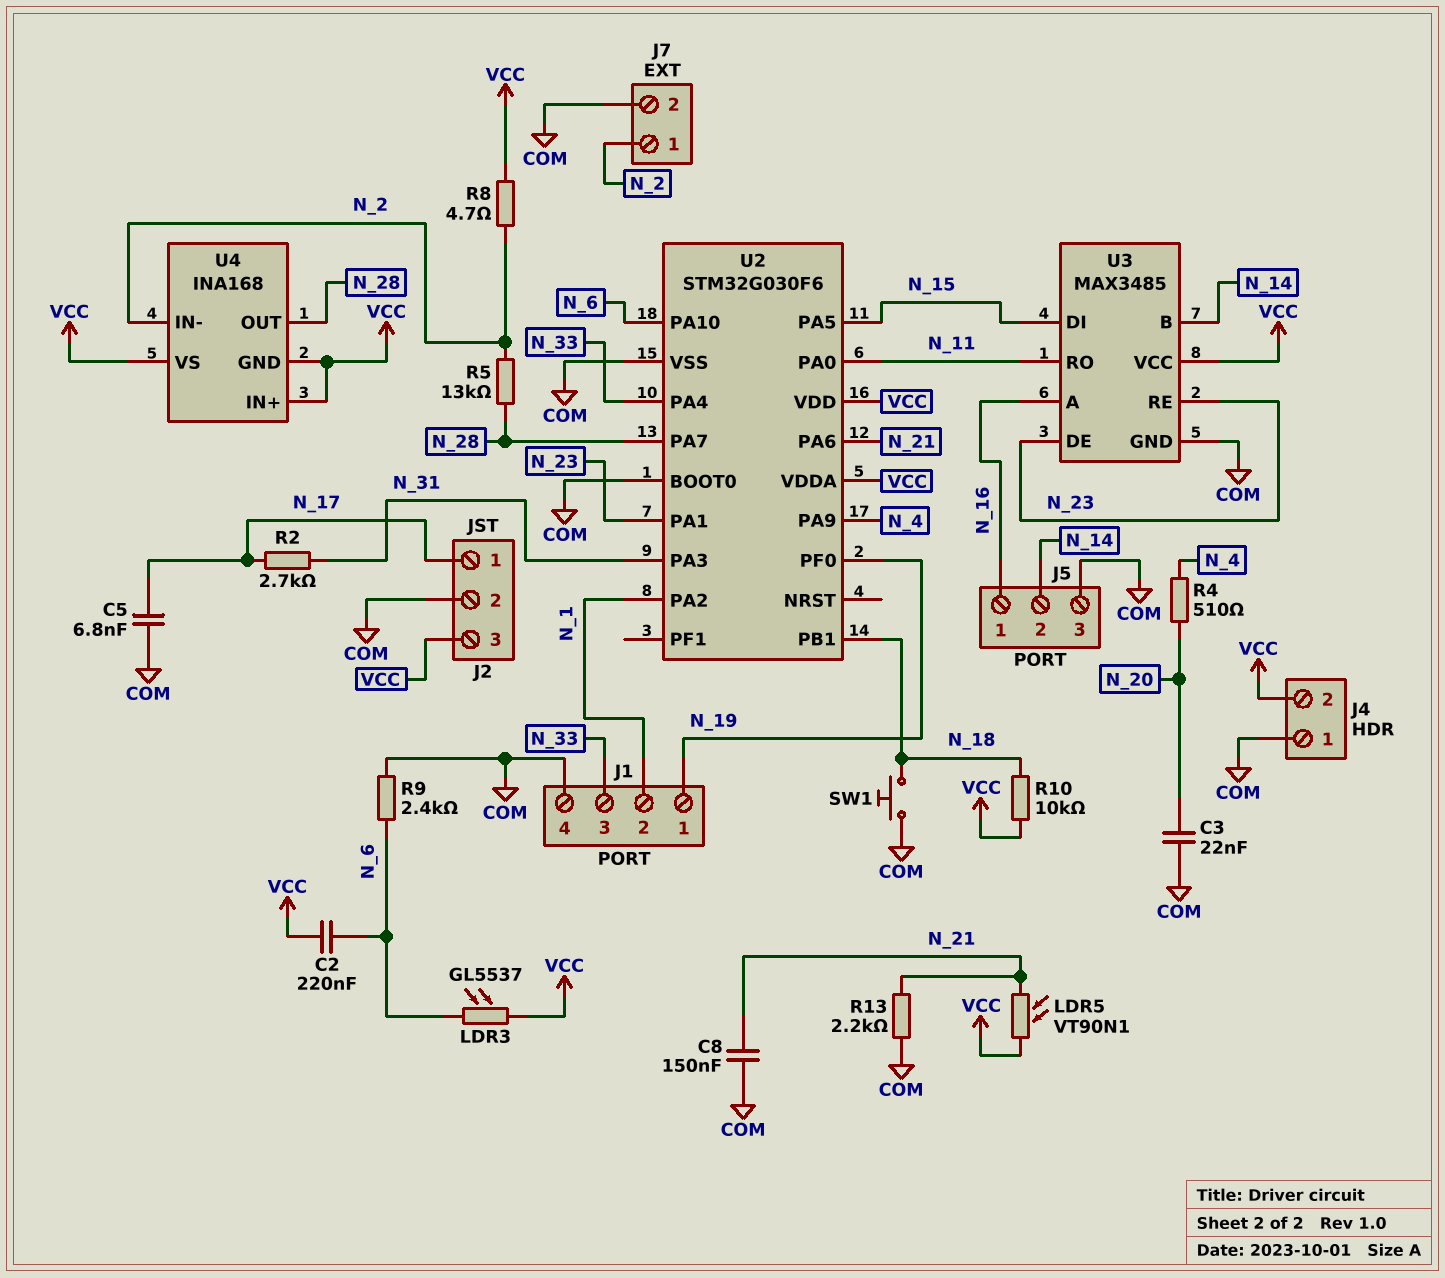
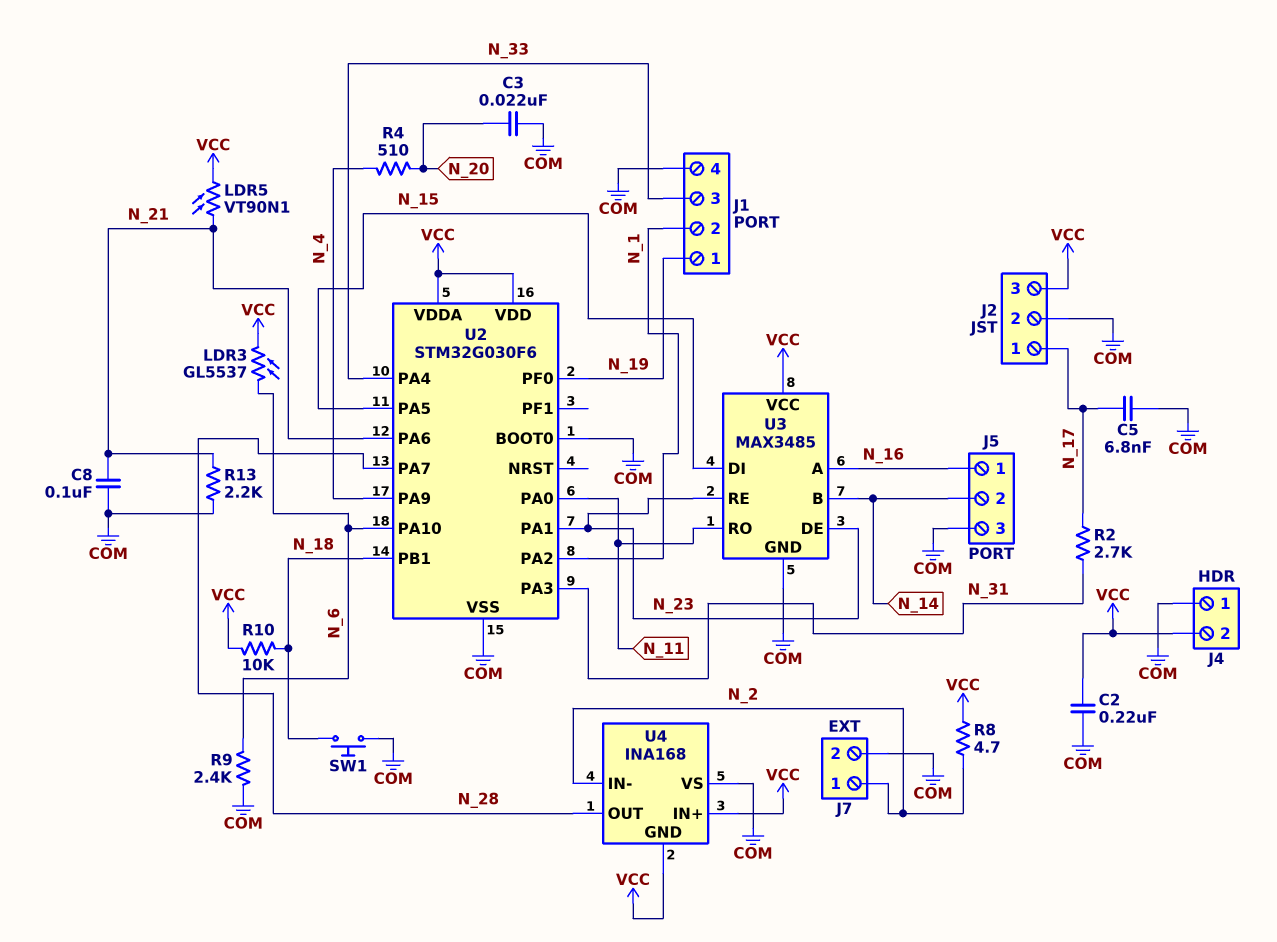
C2: 220nF (N_6, VCC) -> 220nF (COM, VCC)
C8: 150nF (COM, N_21) -> 100nF (COM, N_21)
R5: 13k (N_2, N_28) -> none
U4 pin VS: VCC -> COM

